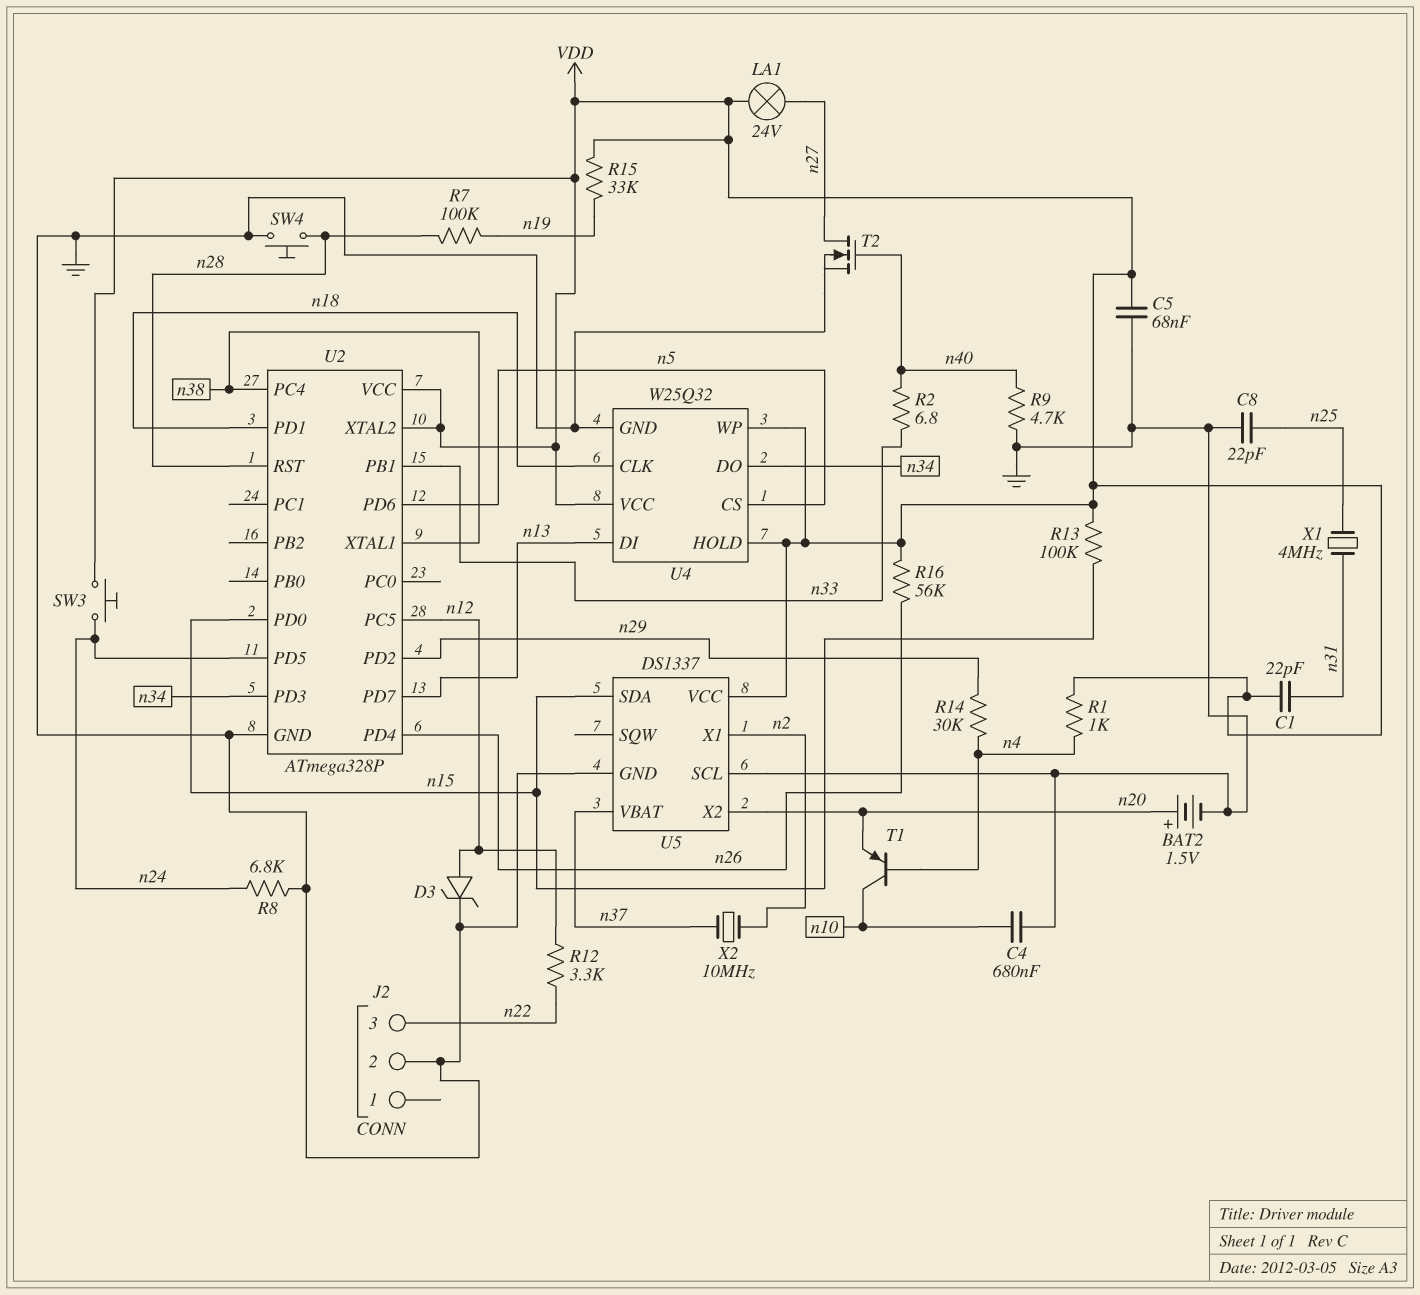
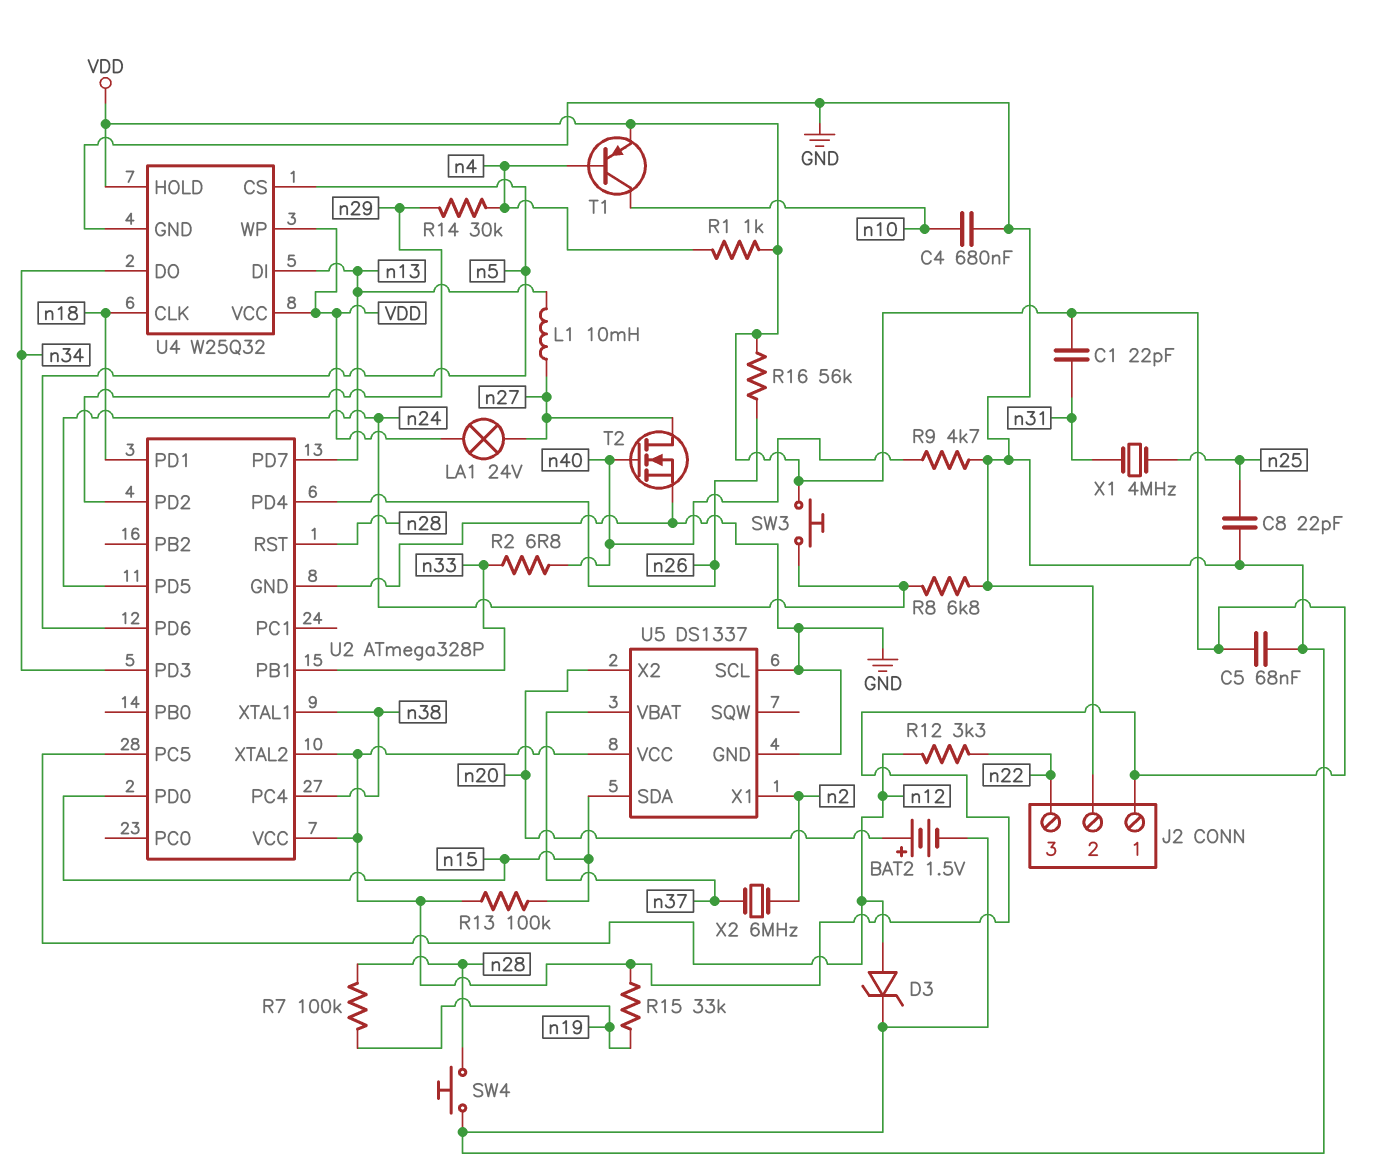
J2 pin 1: none -> VDD
L1: none -> 10mH (n13, n27)
T1: PNP (B n4, C n10, E n20) -> PNP (B n4, C n10, E VDD)
X2: 10MHz (n2, n37) -> 6MHz (n2, n37)

